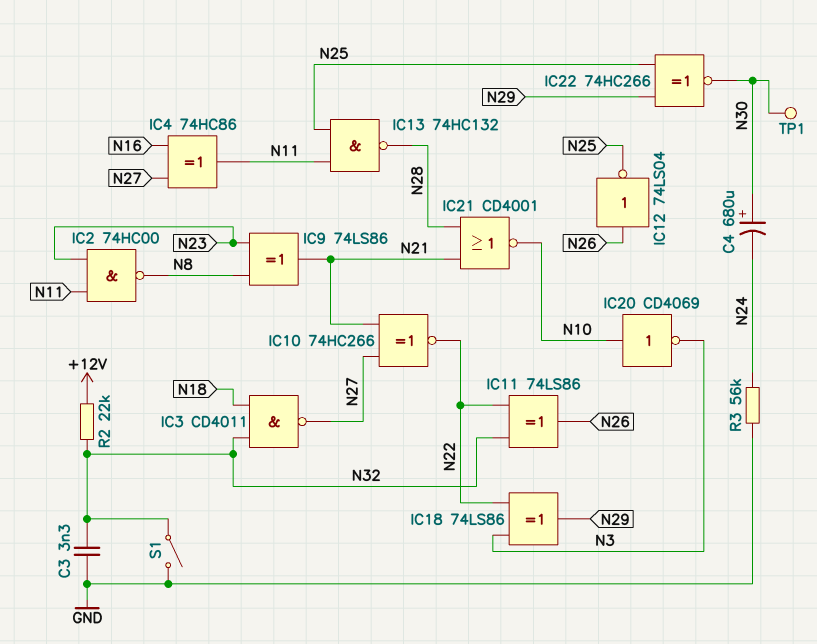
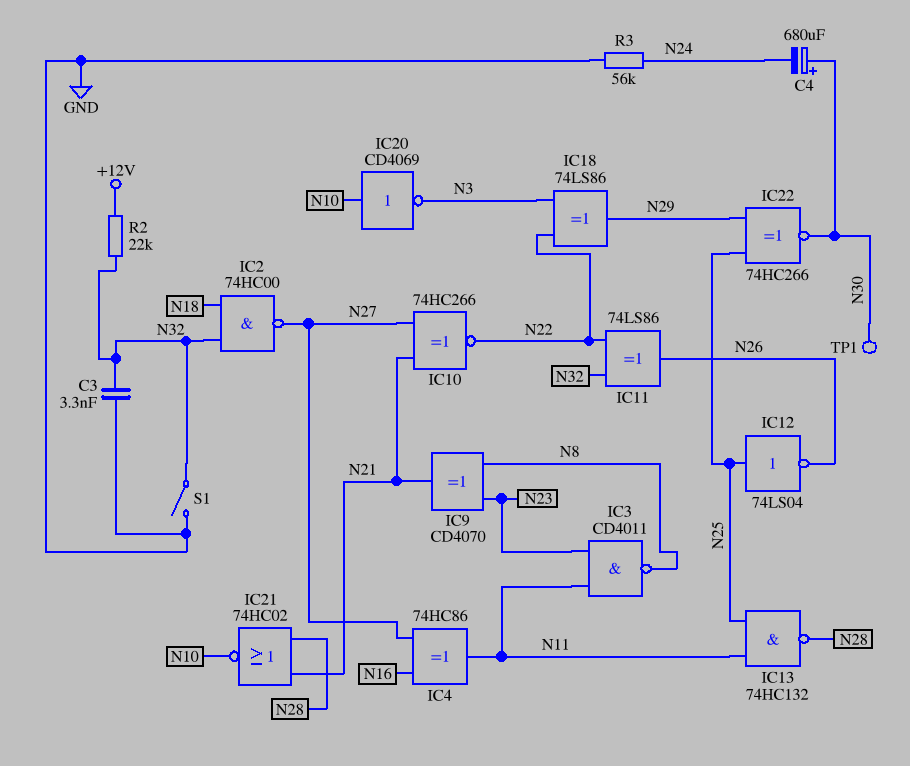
IC2: NAND 74HC00 (in N11, in N23, out N8) -> NAND 74HC00 (in N18, in N32, out N27)
IC3: NAND CD4011 (in N18, in N32, out N27) -> NAND CD4011 (in N11, in N23, out N8)
IC9: XOR 74LS86 (in N8, in N23, out N21) -> XOR CD4070 (in N8, in N23, out N21)
IC12: NOT 74LS04 (in N26, out N25) -> NOT 74LS04 (in N25, out N26)
IC21: NOR CD4001 (in N21, in N28, out N10) -> NOR 74HC02 (in N21, in N28, out N10)

